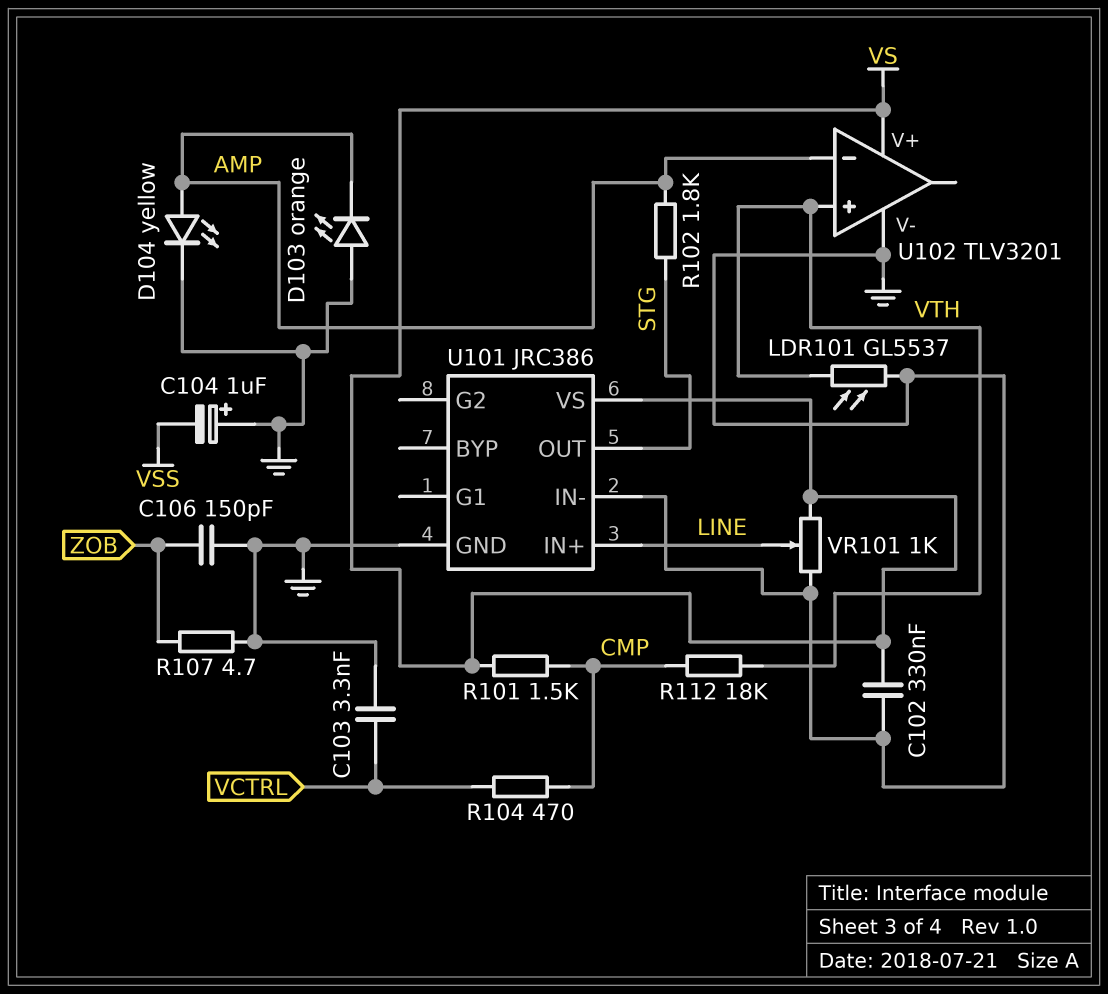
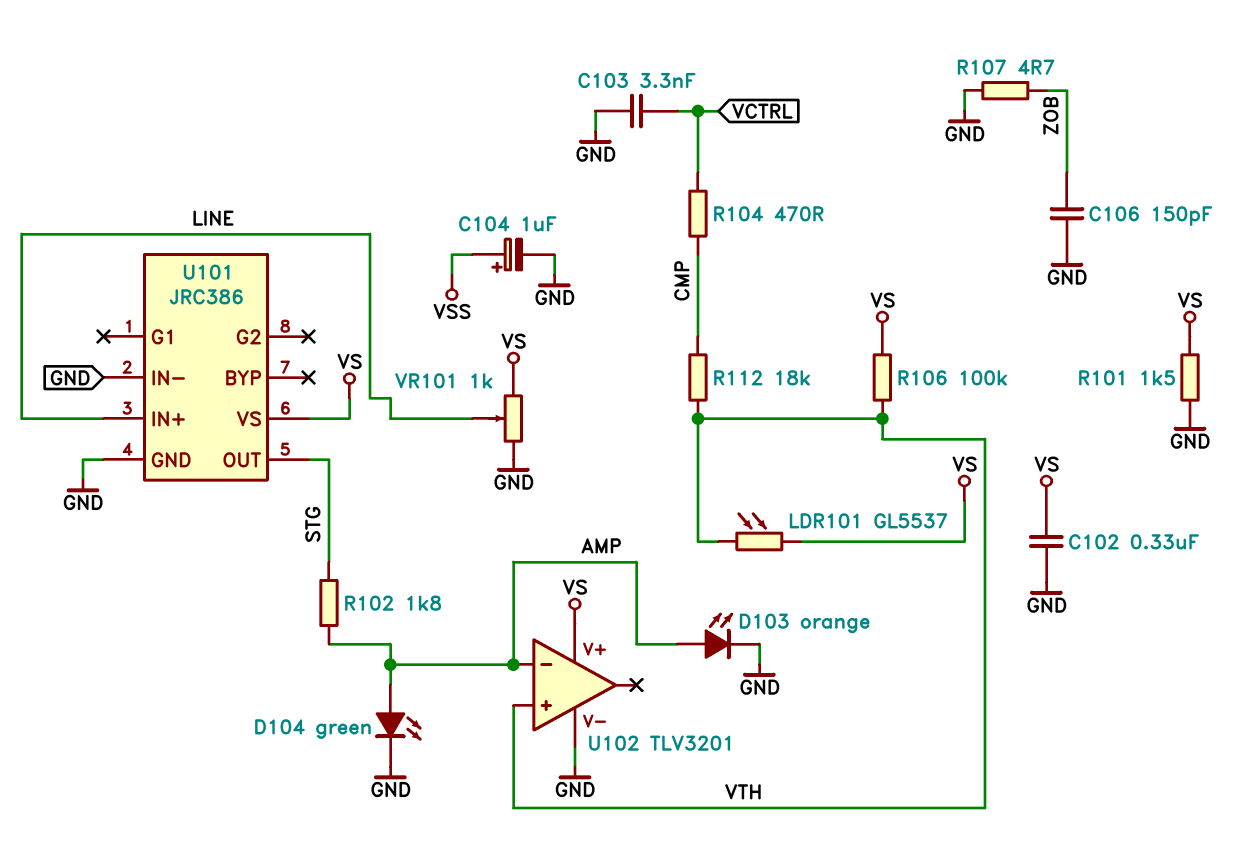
C104: 1uF (plus GND, minus VSS) -> 1uF (plus VSS, minus GND)
D103: LED orange (A GND, K AMP) -> LED orange (A AMP, K GND)
D104: LED yellow (A AMP, K GND) -> LED green (A AMP, K GND)
LDR101: GL5537 (GND, VTH) -> GL5537 (VS, VTH)
R101: 1.5k (CMP, VS) -> 1.5k (GND, VS)
R106: none -> 100k (VS, VTH)

